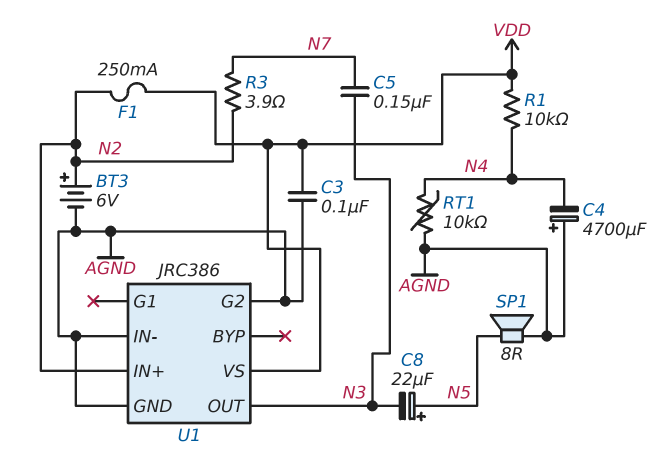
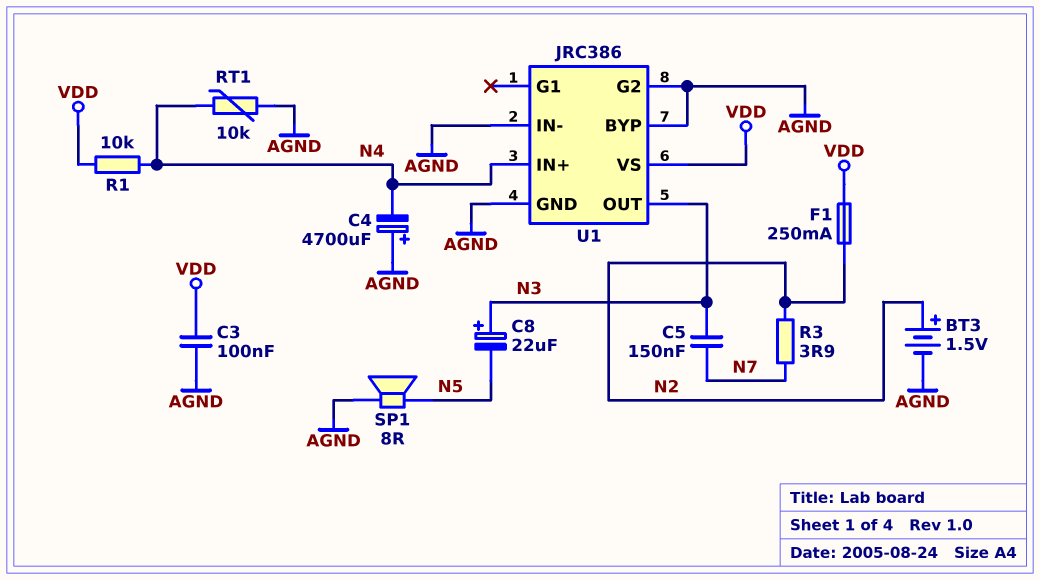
BT3: 6V (plus N2, minus AGND) -> 1.5V (plus N2, minus AGND)
C8: 22uF (plus N5, minus N3) -> 22uF (plus N3, minus N5)
U1 pin BYP: none -> AGND
U1 pin IN+: N2 -> N4

